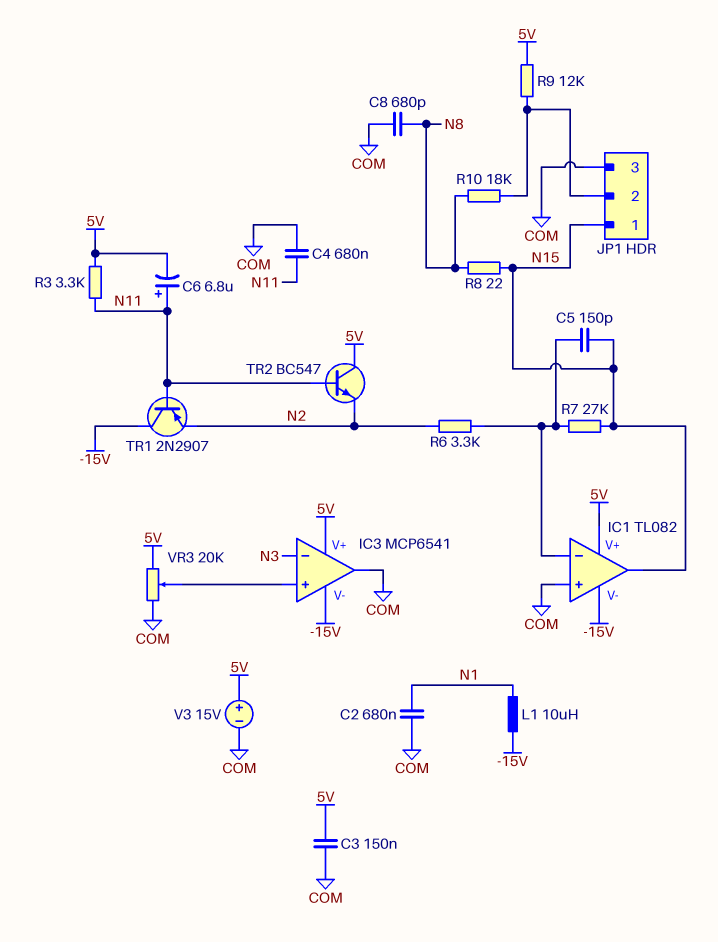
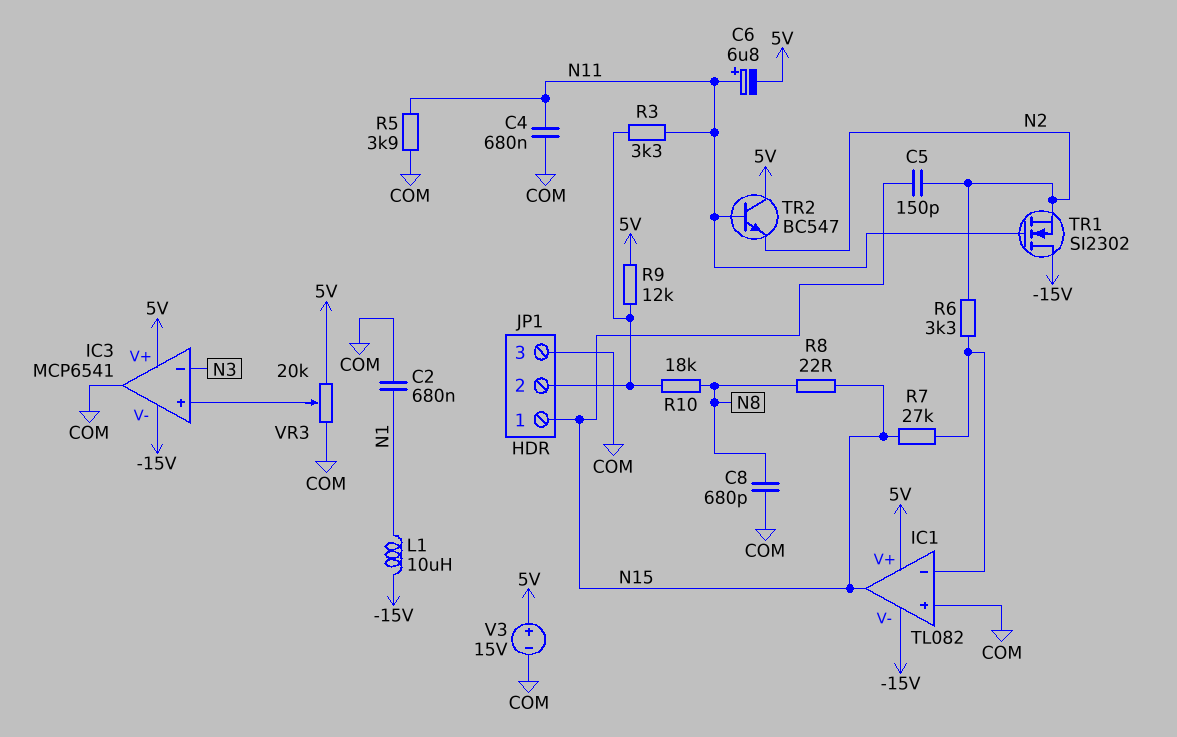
C3: 150nF (5V, COM) -> none
C5: 150pF (IC1/in-, N15) -> 150pF (N2, N15)
R3: 3.3k (5V, N11) -> 3.3k (JP1/2, N11)
R5: none -> 3.9k (COM, N11)
TR1: PNP 2N2907 (B N11, C -15V, E N2) -> NMOS SI2302 (G N11, D -15V, S N2)

